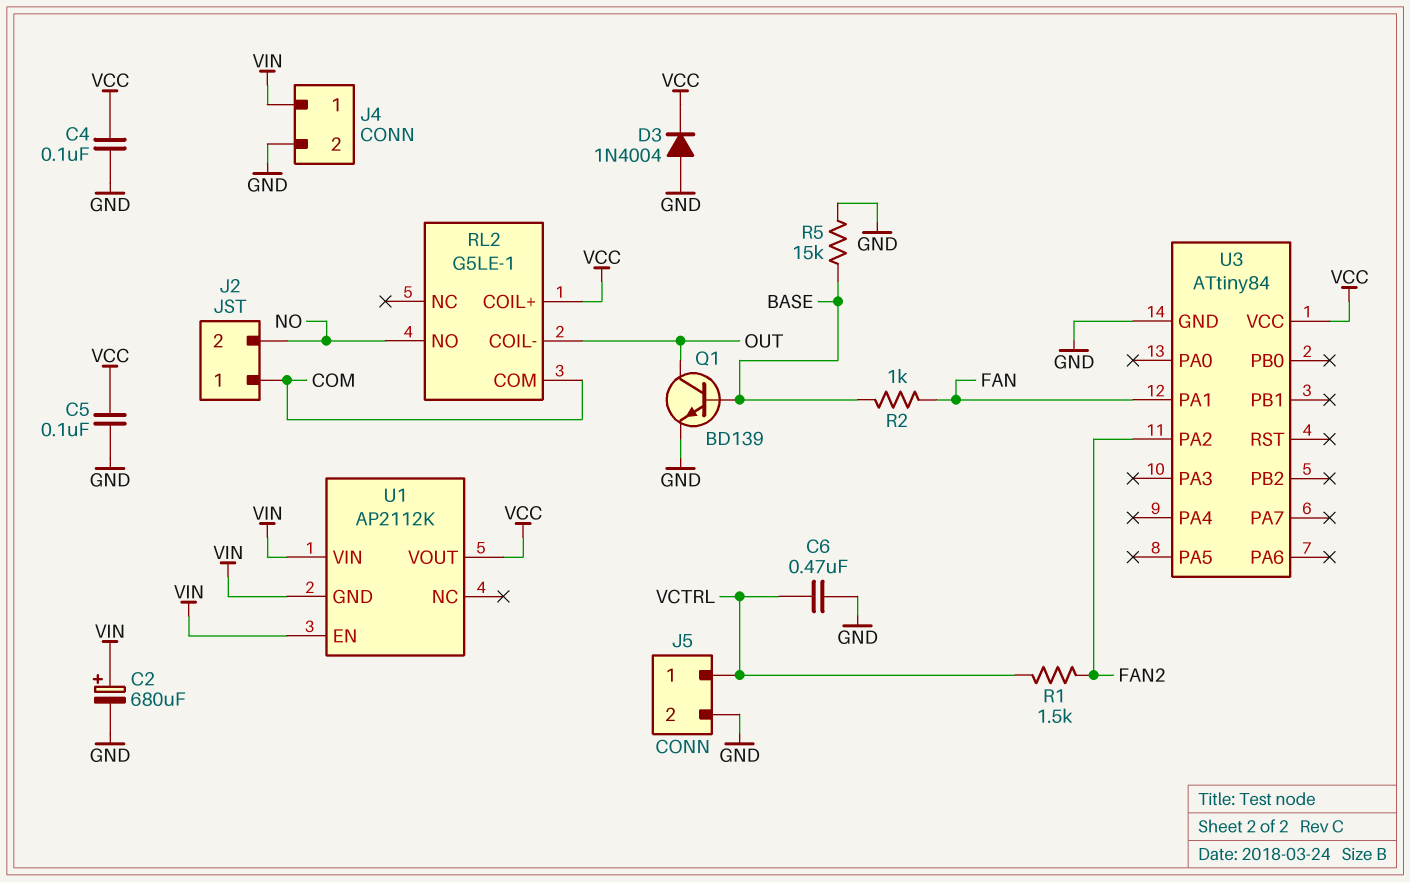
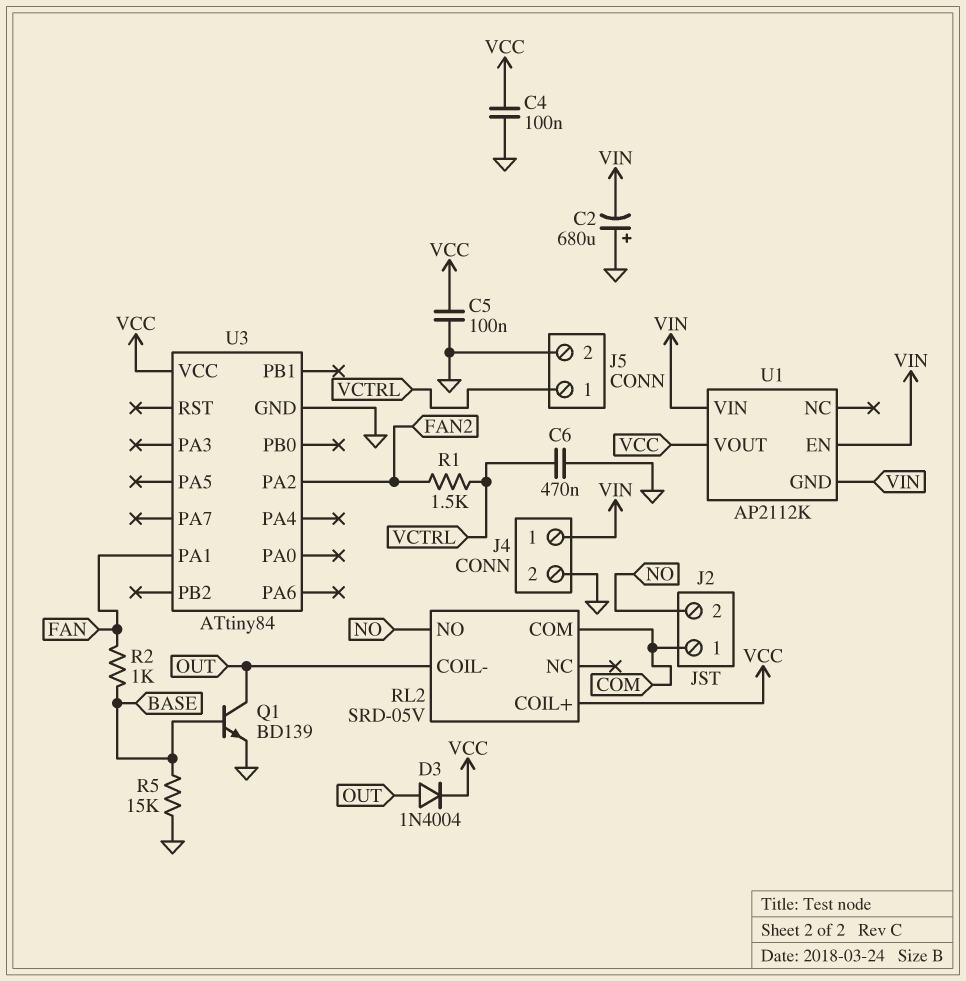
C2: 680uF (plus VIN, minus GND) -> 680uF (plus GND, minus VIN)
D3: diode 1N4004 (A GND, K VCC) -> diode 1N4004 (A OUT, K VCC)
RL2: G5LE-1 -> SRD-05V

